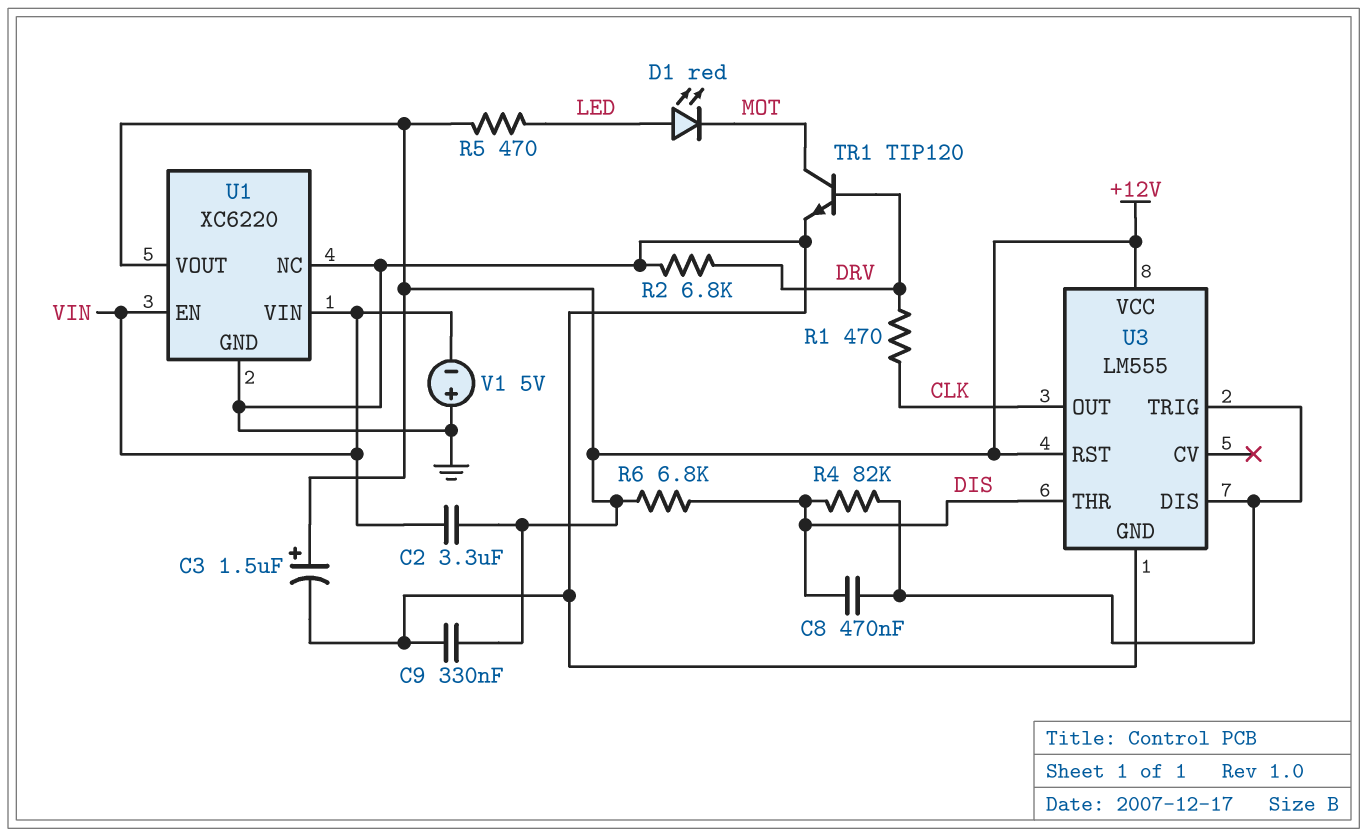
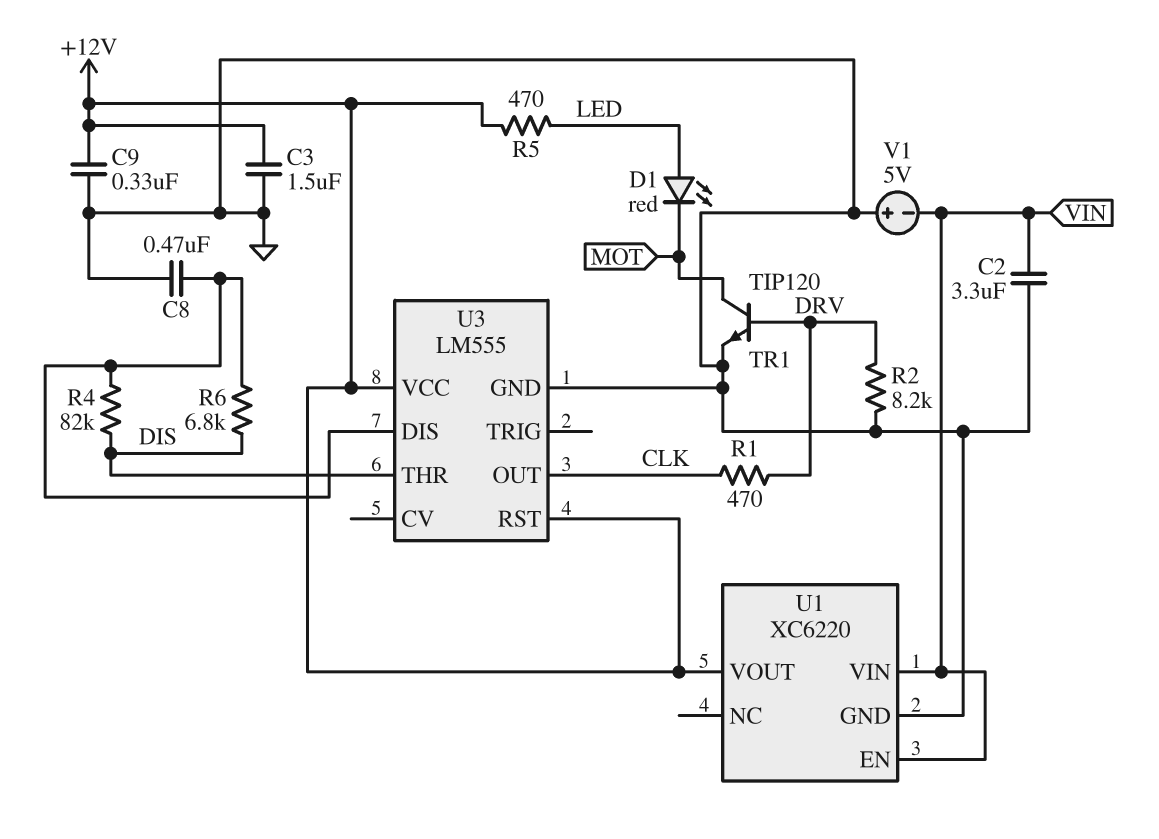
C2: 3.3uF (+12V, VIN) -> 3.3uF (GND, VIN)
C3: 1.5uF (plus +12V, minus GND) -> 1.5uF (+12V, GND)
C8: 470nF (DIS, U3/DIS) -> 470nF (GND, U3/DIS)
R2: 6.8k (DRV, GND) -> 8.2k (DRV, GND)
R6: 6.8k (+12V, DIS) -> 6.8k (DIS, U3/DIS)
U1 pin NC: GND -> none
U3 pin TRIG: U3/DIS -> none

